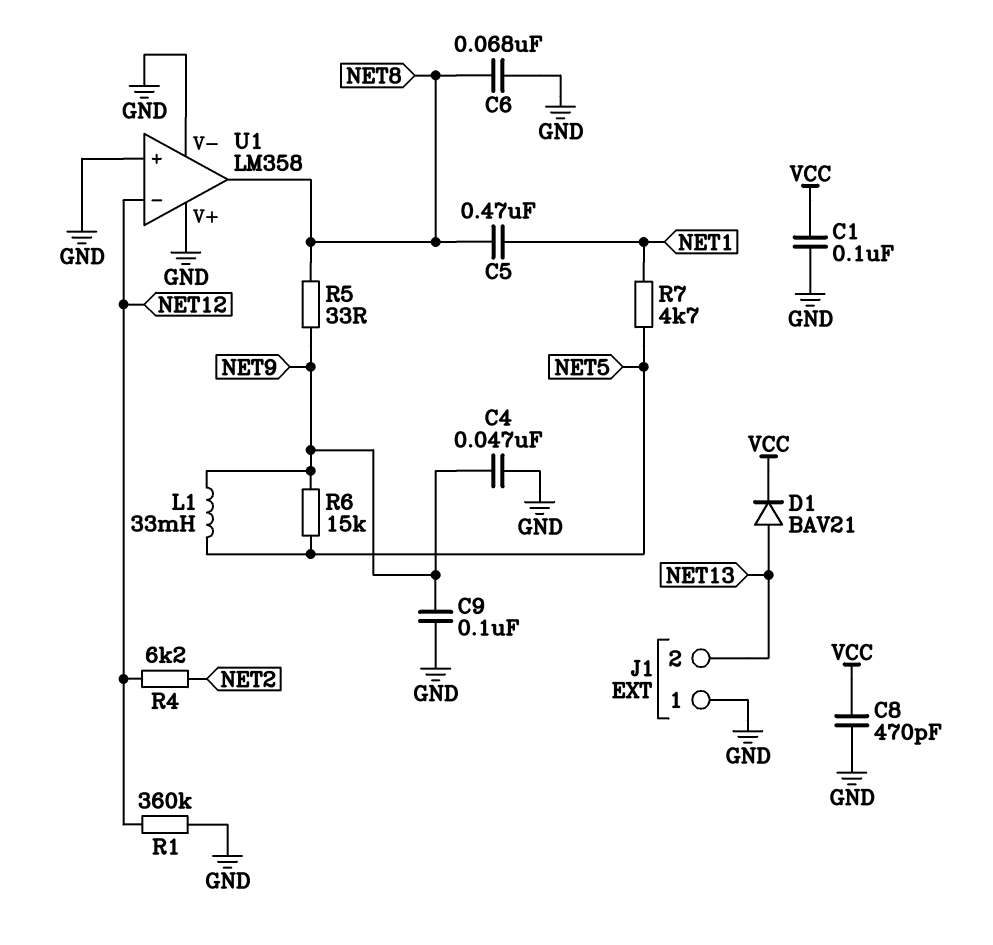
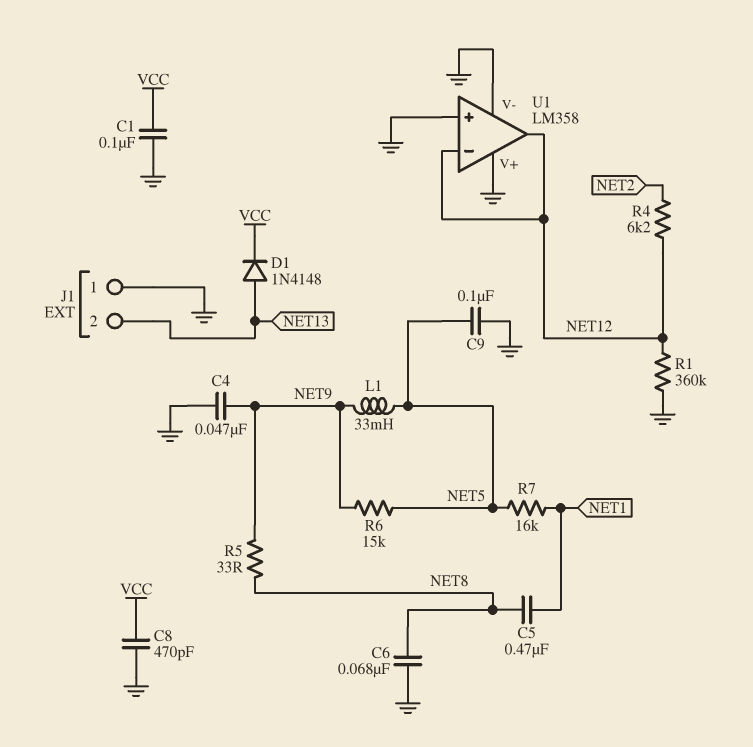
C9: 100nF (GND, NET9) -> 100nF (GND, NET5)
D1: diode BAV21 (A NET13, K VCC) -> diode 1N4148 (A NET13, K VCC)
R7: 4.7k (NET1, NET5) -> 16k (NET1, NET5)
U1 pin out: NET8 -> NET12

